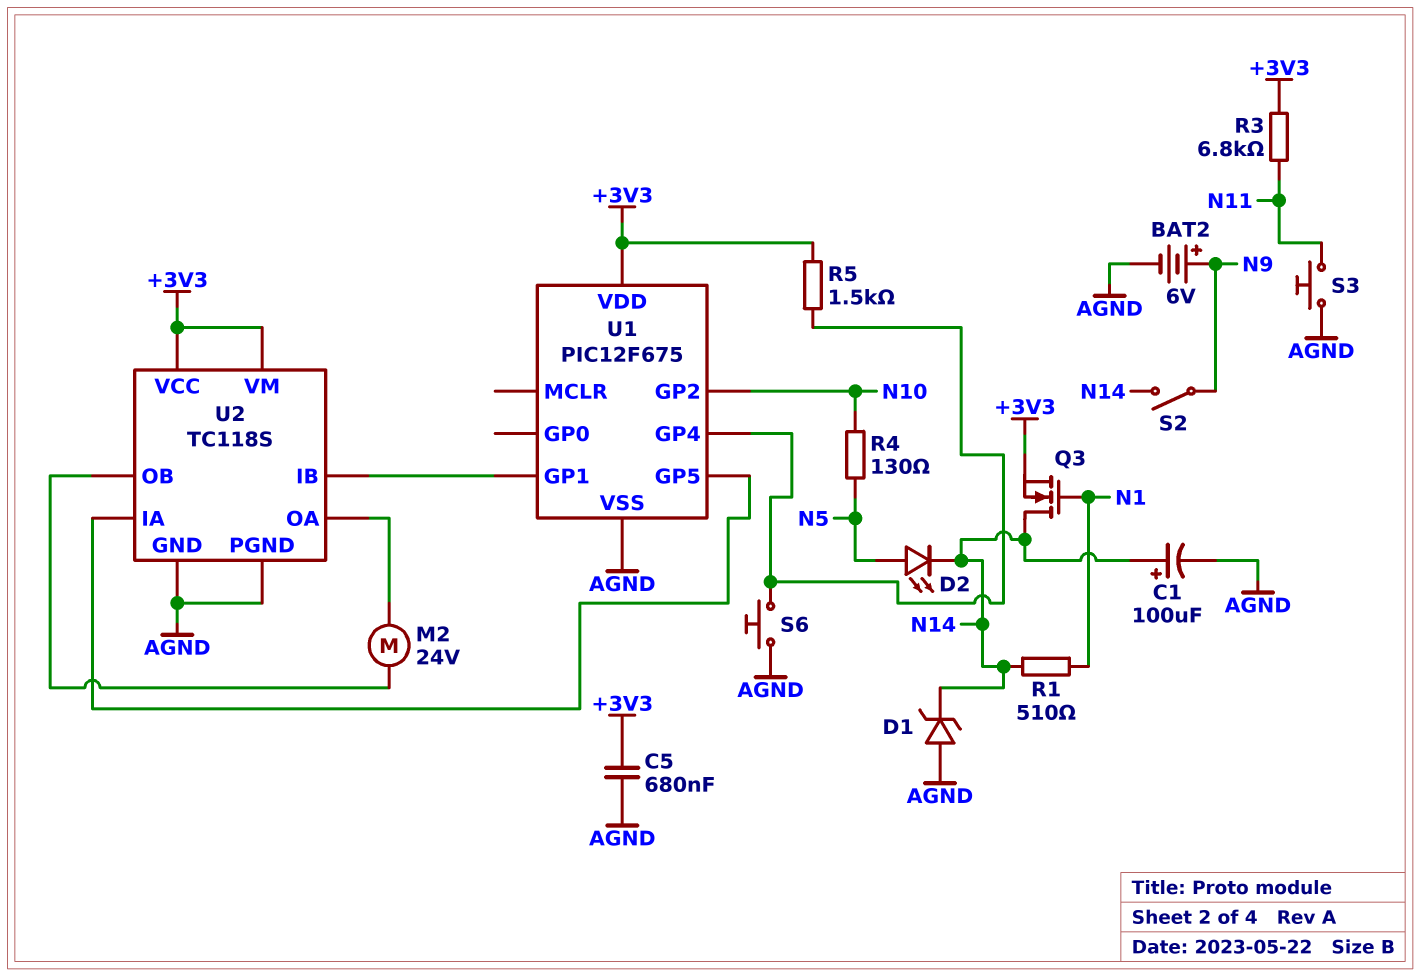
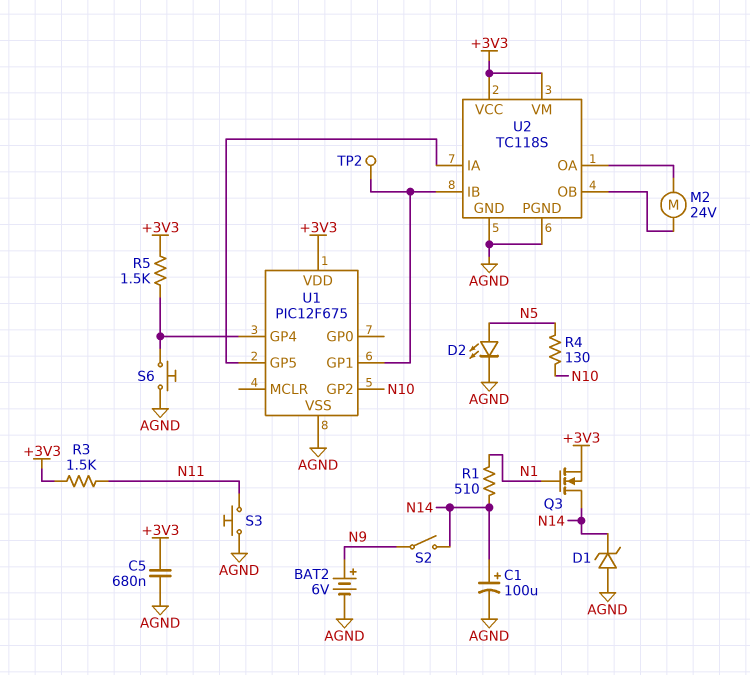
D2: LED (A N5, K N14) -> LED (A N5, K AGND)
R3: 6.8k (+3V3, N11) -> 1.5k (+3V3, N11)
TP2: none -> test point (U1/GP1)

